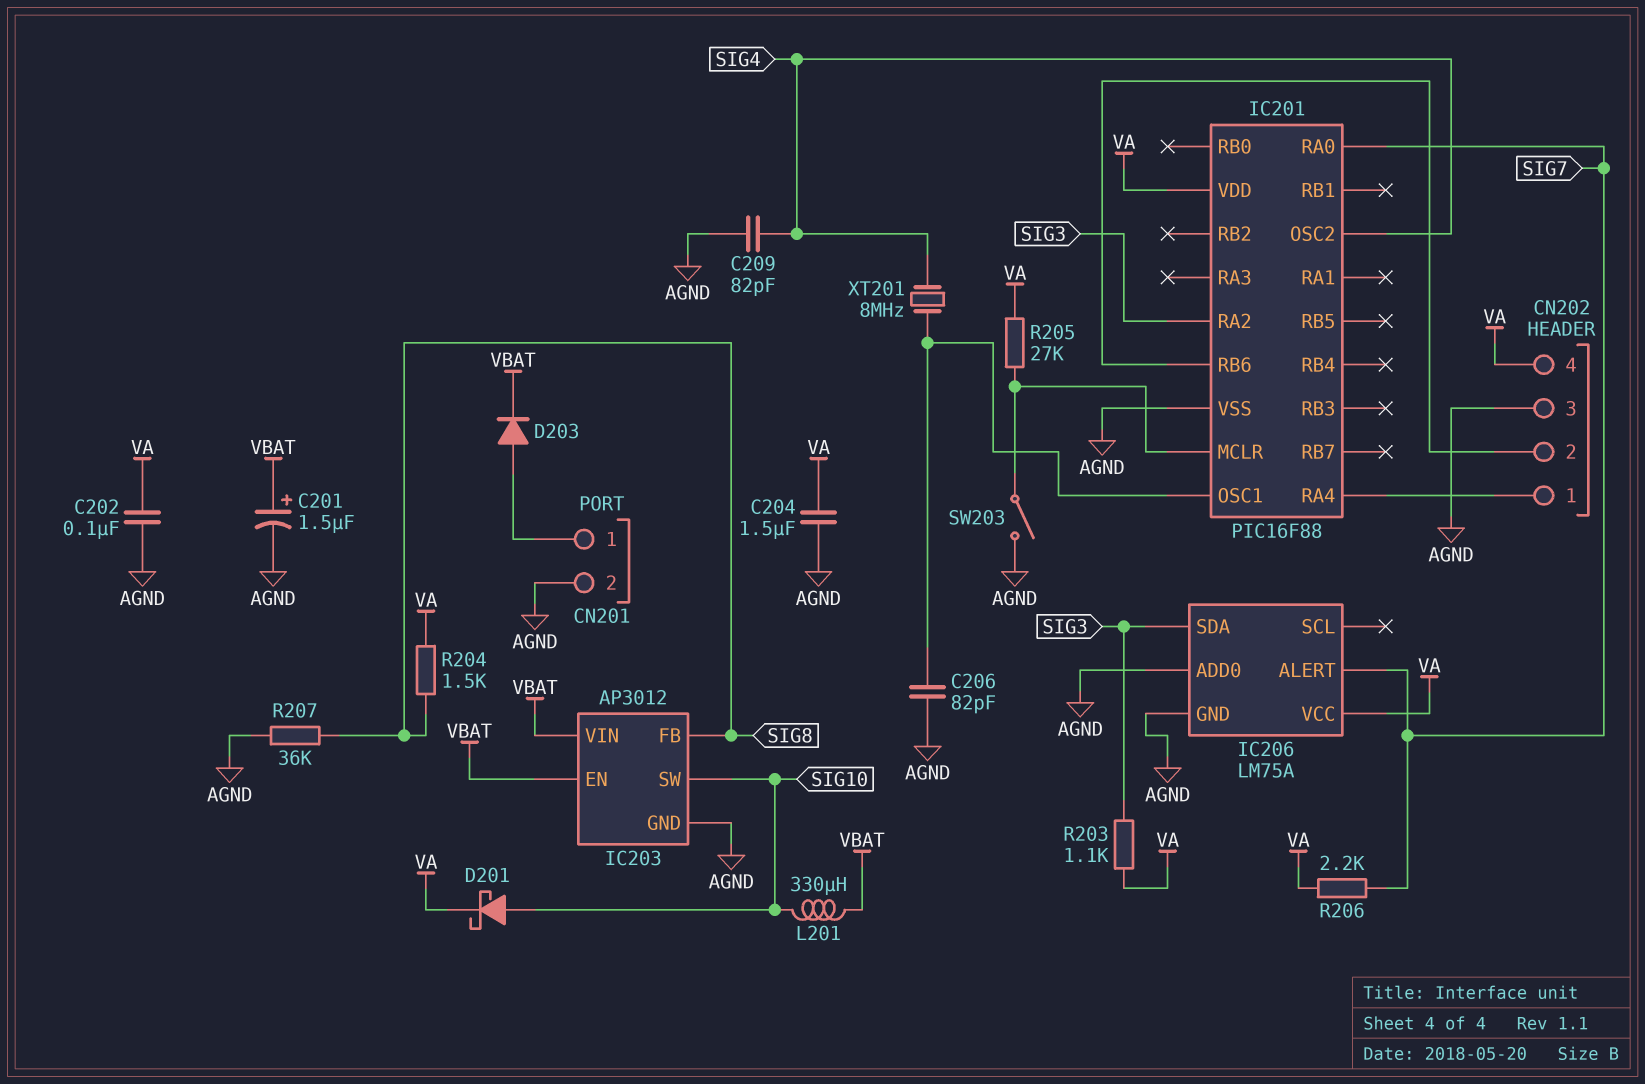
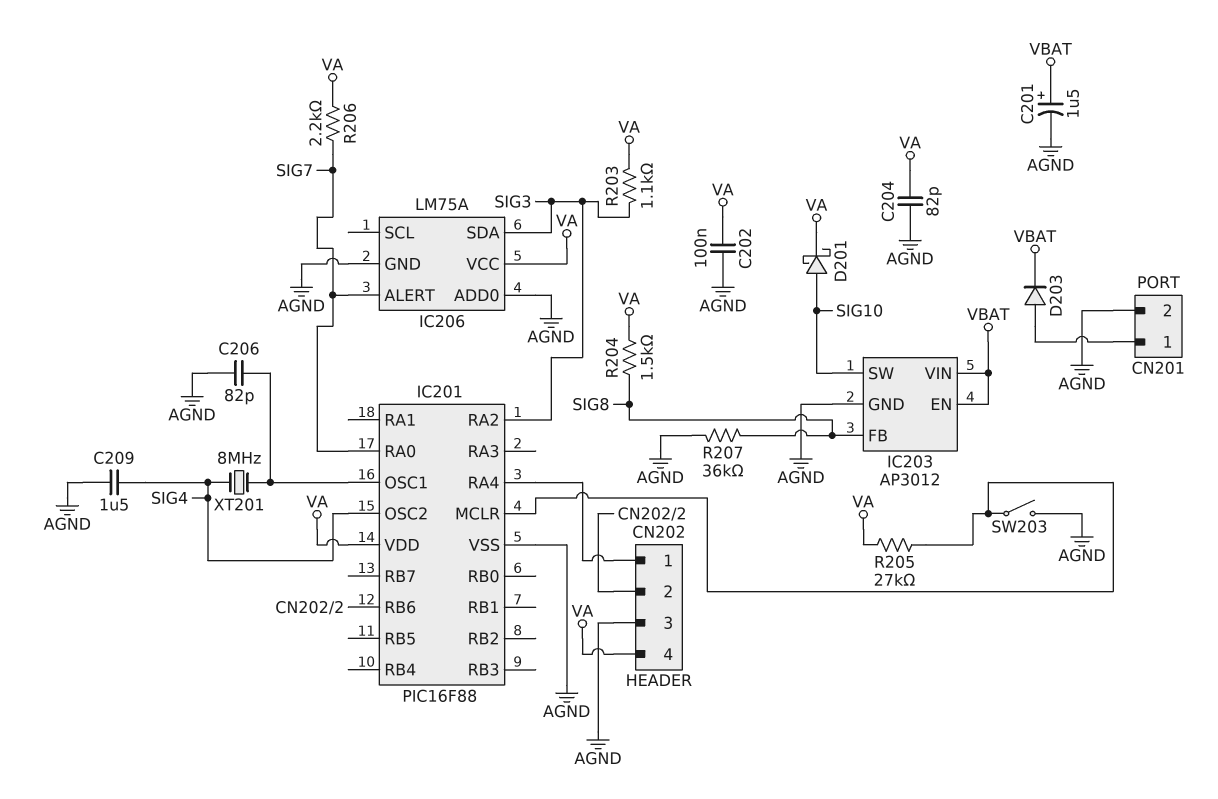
C204: 1.5uF (AGND, VA) -> 82pF (AGND, VA)
C209: 82pF (AGND, SIG4) -> 1.5uF (AGND, SIG4)
L201: 330uH (SIG10, VBAT) -> none

